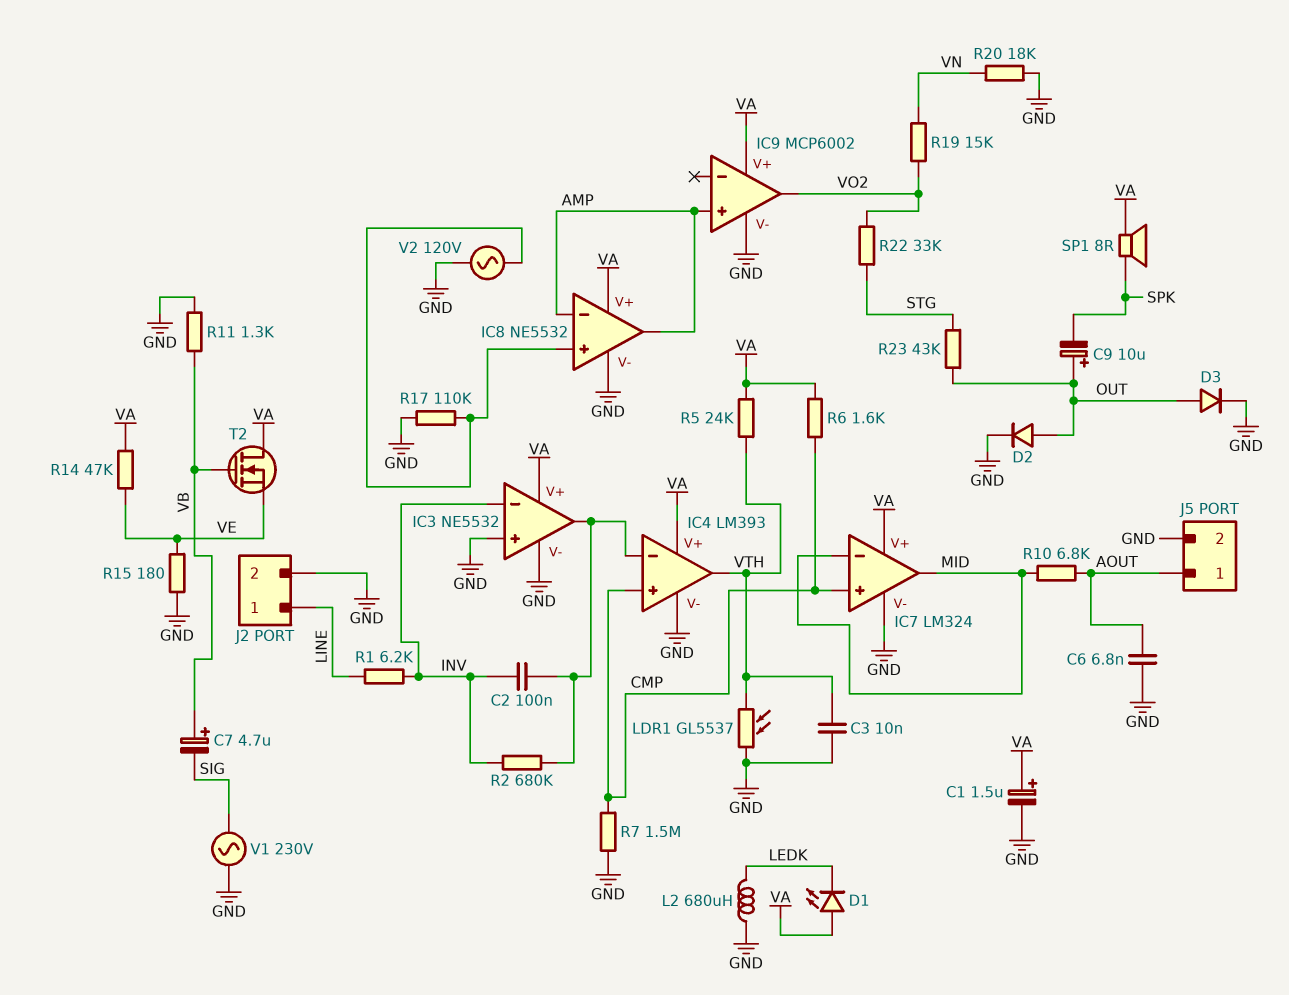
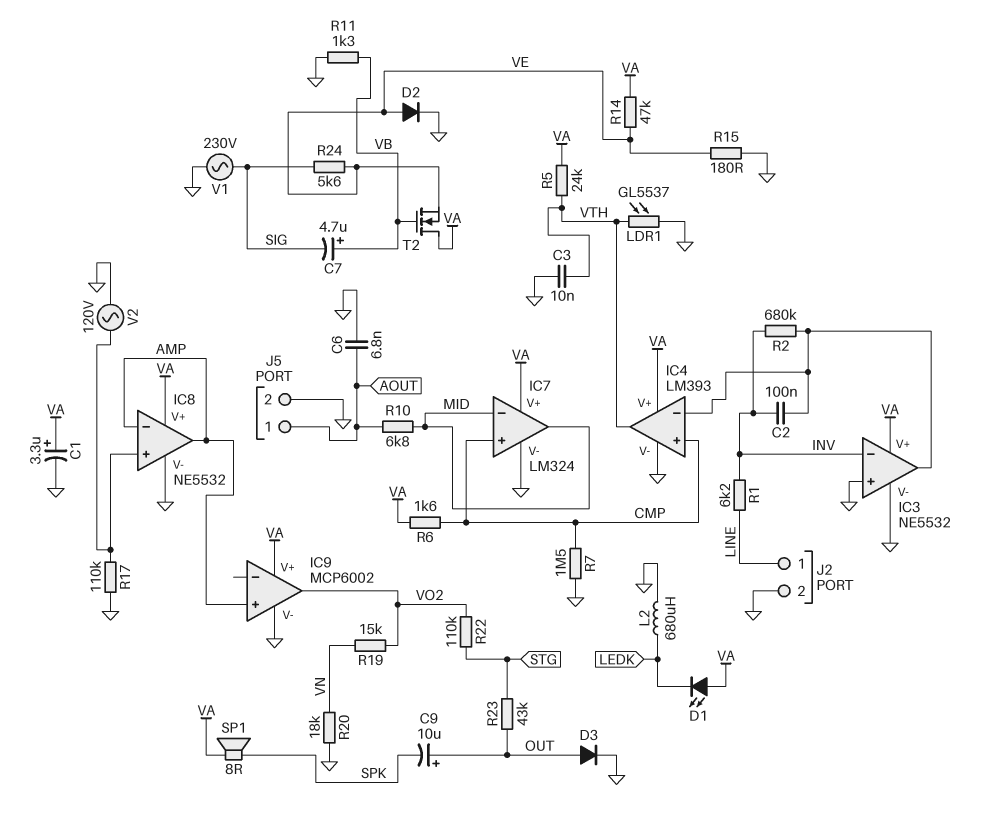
C1: 1.5uF (plus VA, minus GND) -> 3.3uF (plus VA, minus GND)
D2: diode (A OUT, K GND) -> diode (A VE, K GND)
R22: 33k (STG, VO2) -> 110k (STG, VO2)
R24: none -> 5.6k (SIG, VE)

